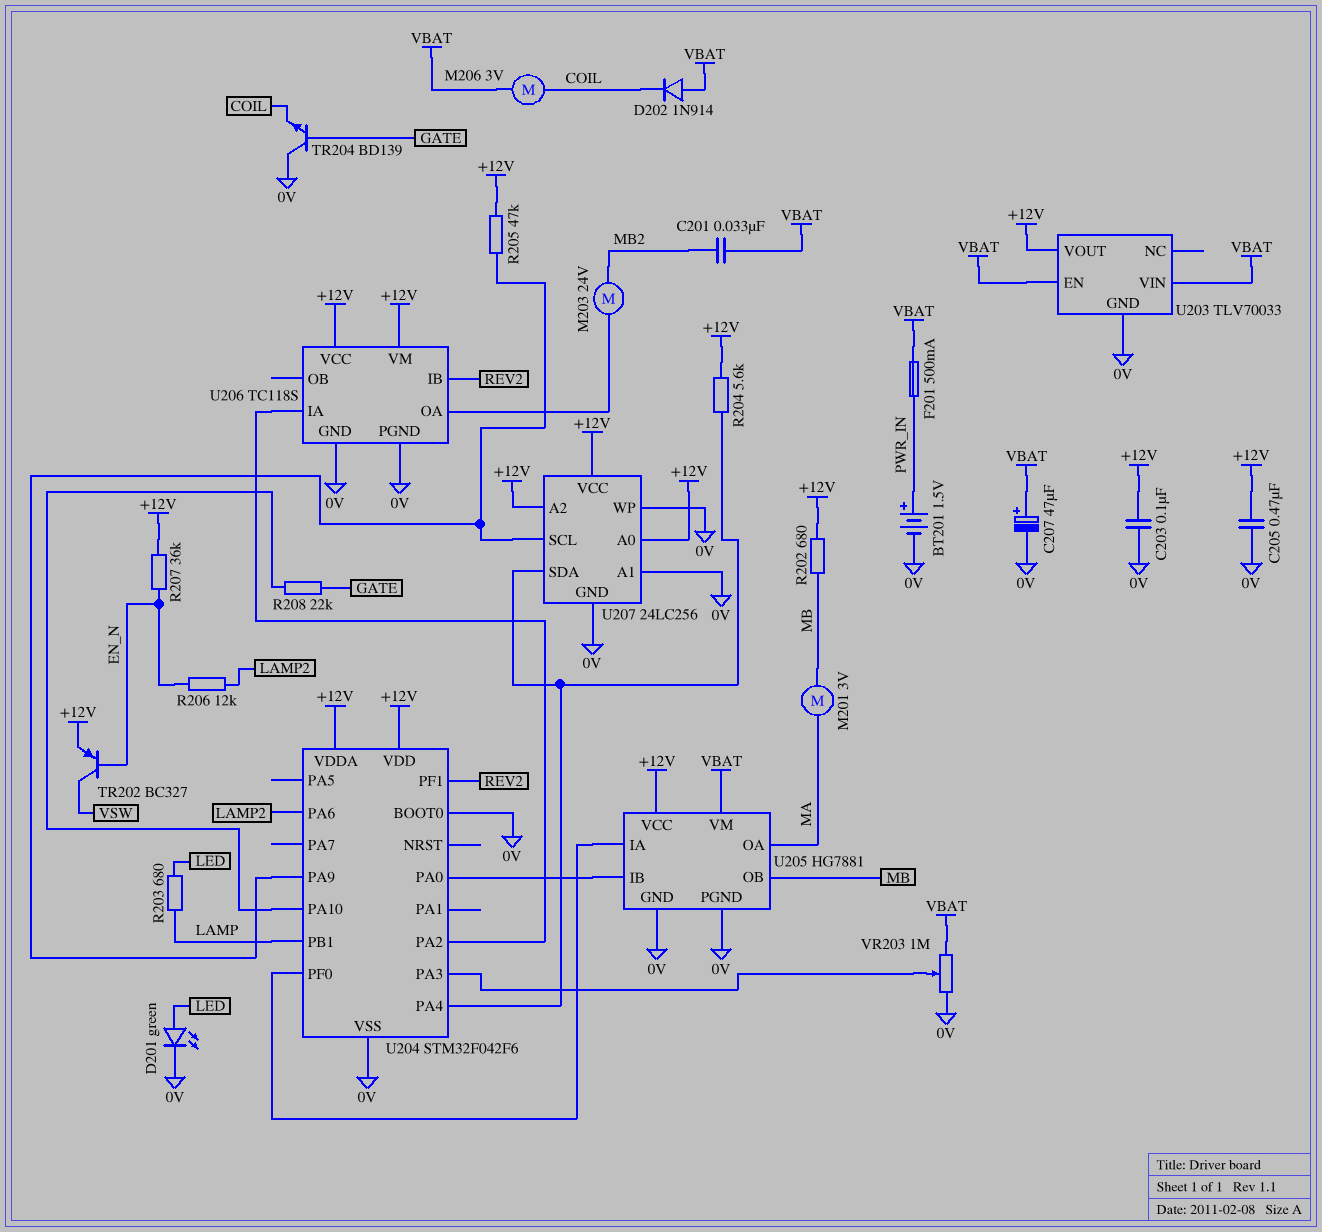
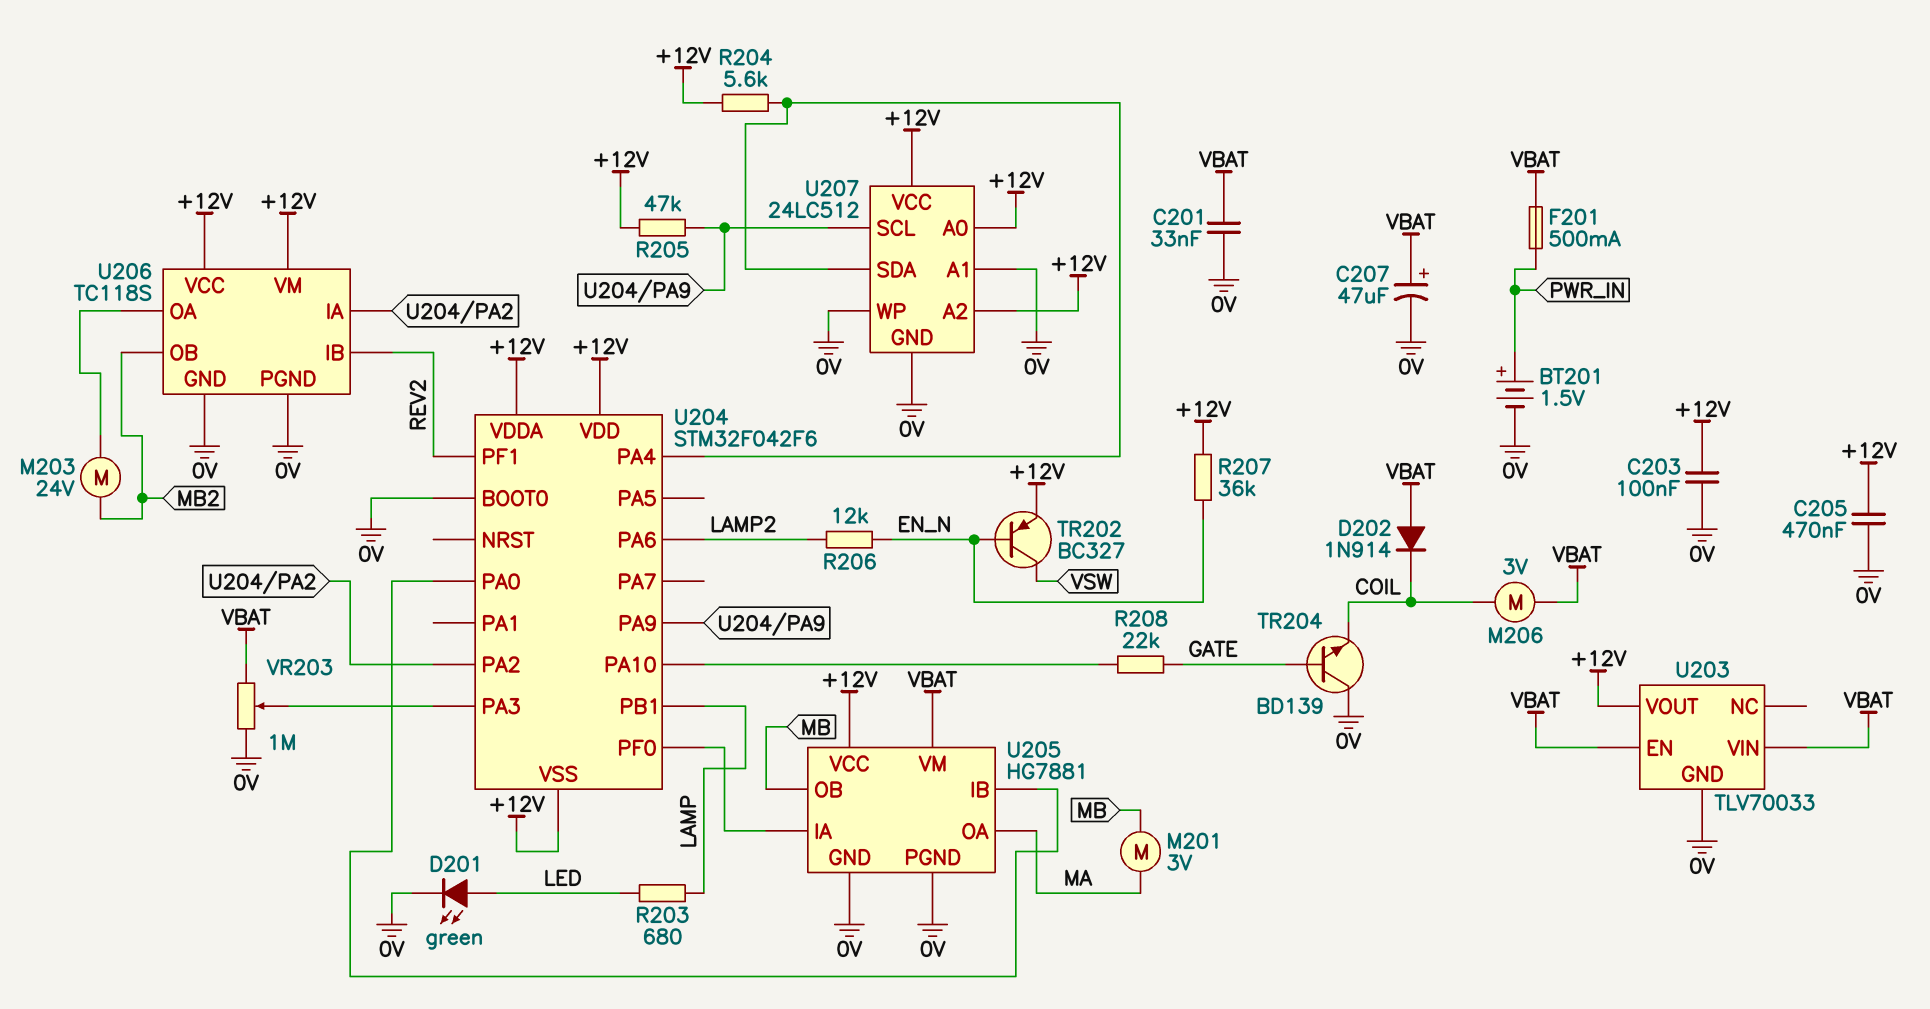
C201: 33nF (MB2, VBAT) -> 33nF (0V, VBAT)
R202: 680 (+12V, MB) -> none
U204 pin VSS: 0V -> +12V
U206 pin OB: none -> MB2
U207: 24LC256 -> 24LC512

